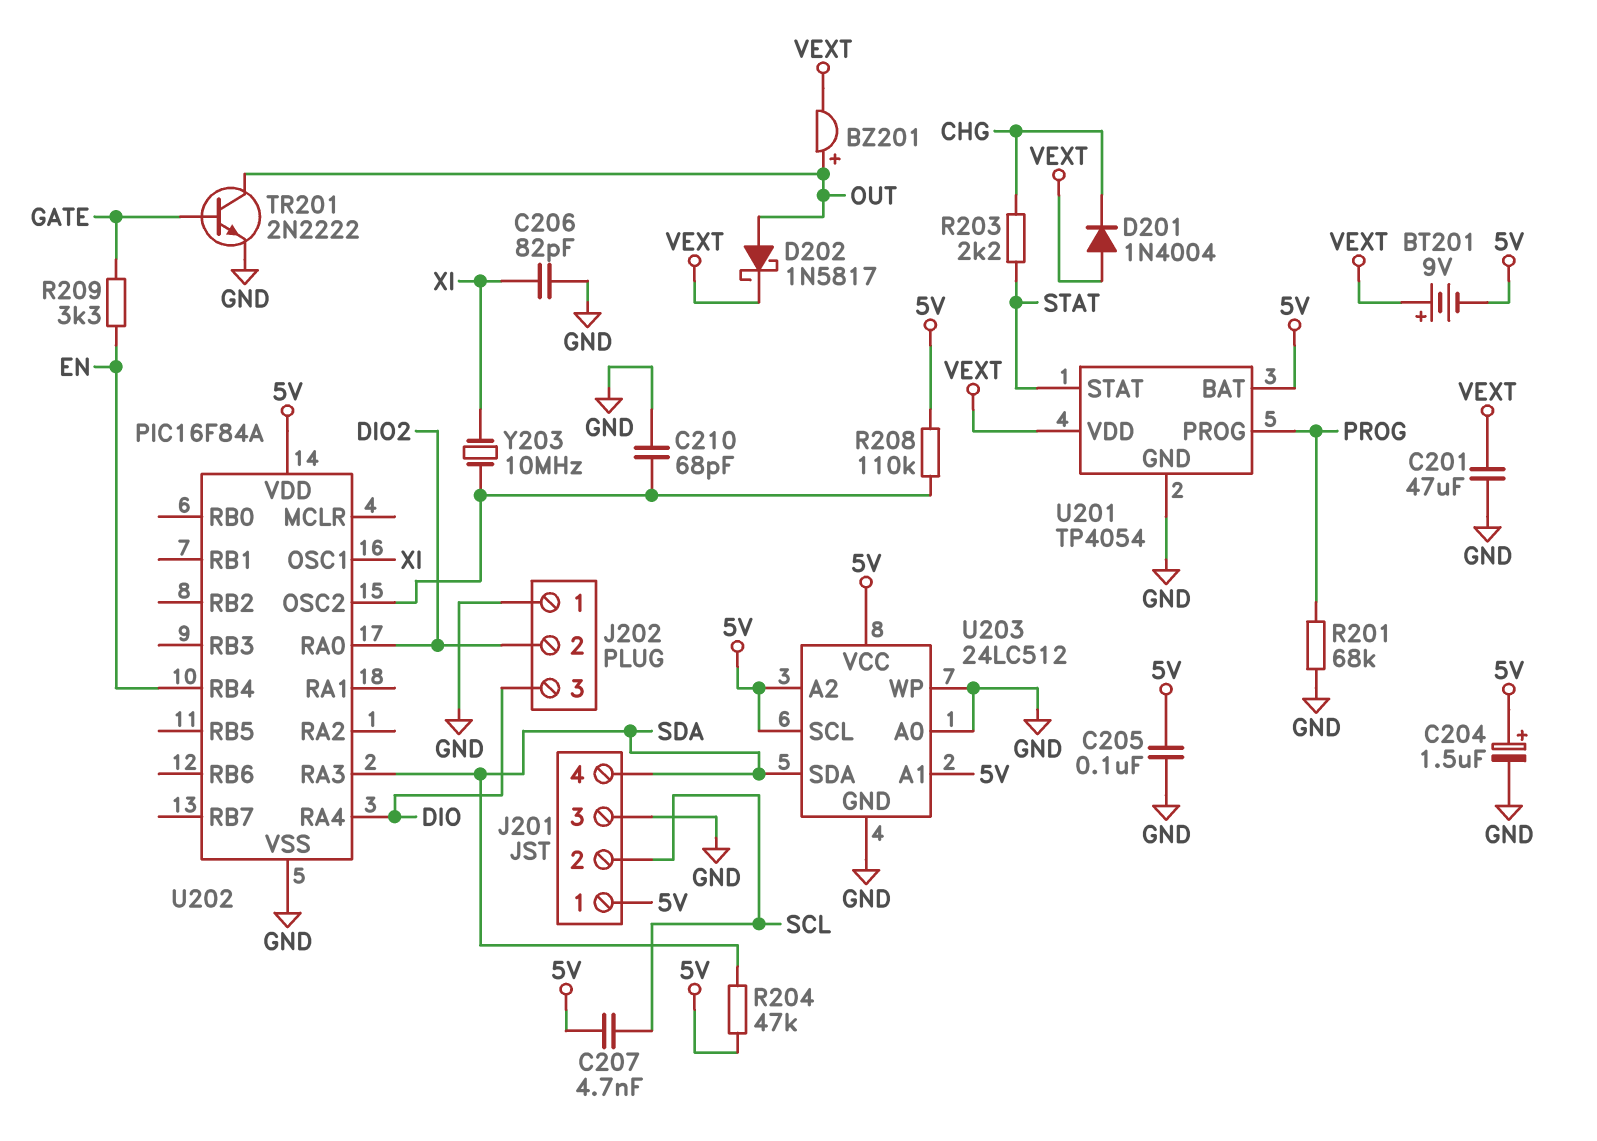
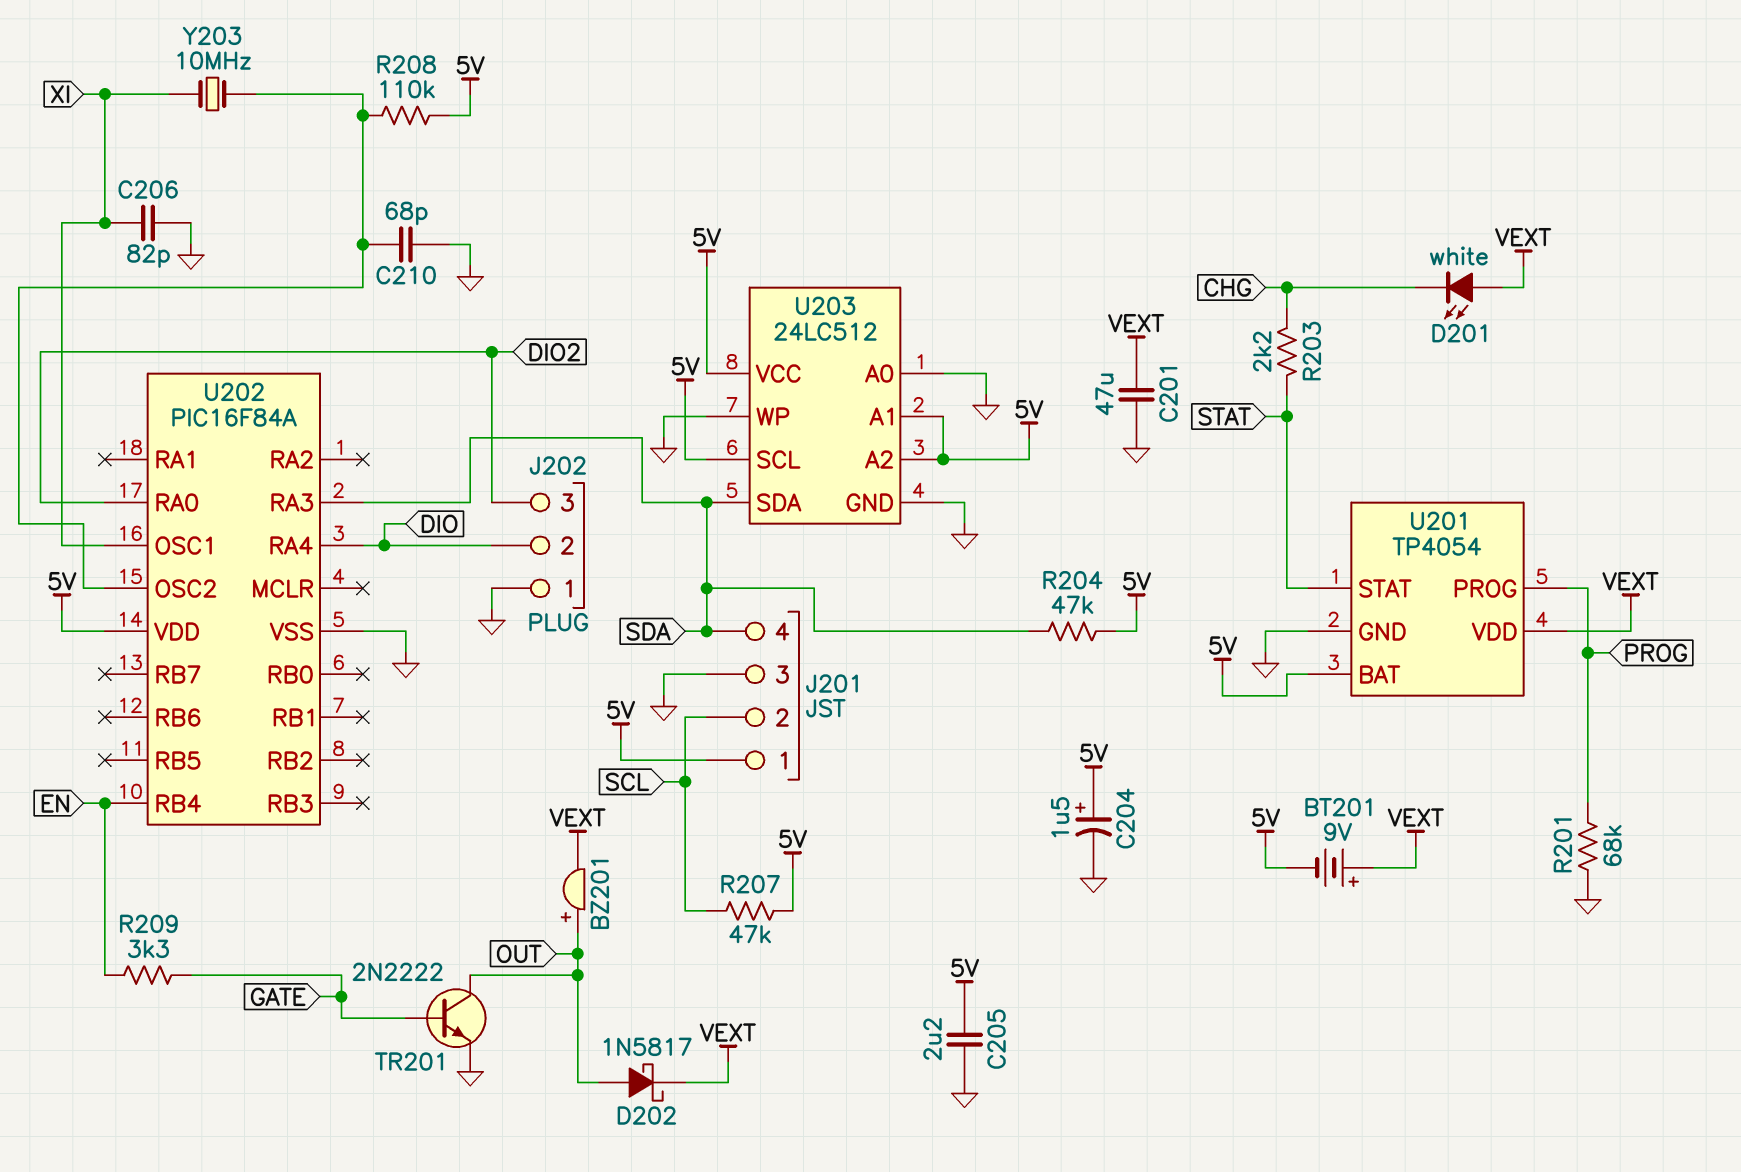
C205: 100nF (5V, GND) -> 2.2uF (5V, GND)
C207: 4.7nF (5V, SCL) -> none
D201: diode 1N4004 (A VEXT, K CHG) -> LED white (A VEXT, K CHG)
J202 pin 2: DIO2 -> DIO
J202 pin 3: DIO -> DIO2
R207: none -> 47k (5V, SCL)

